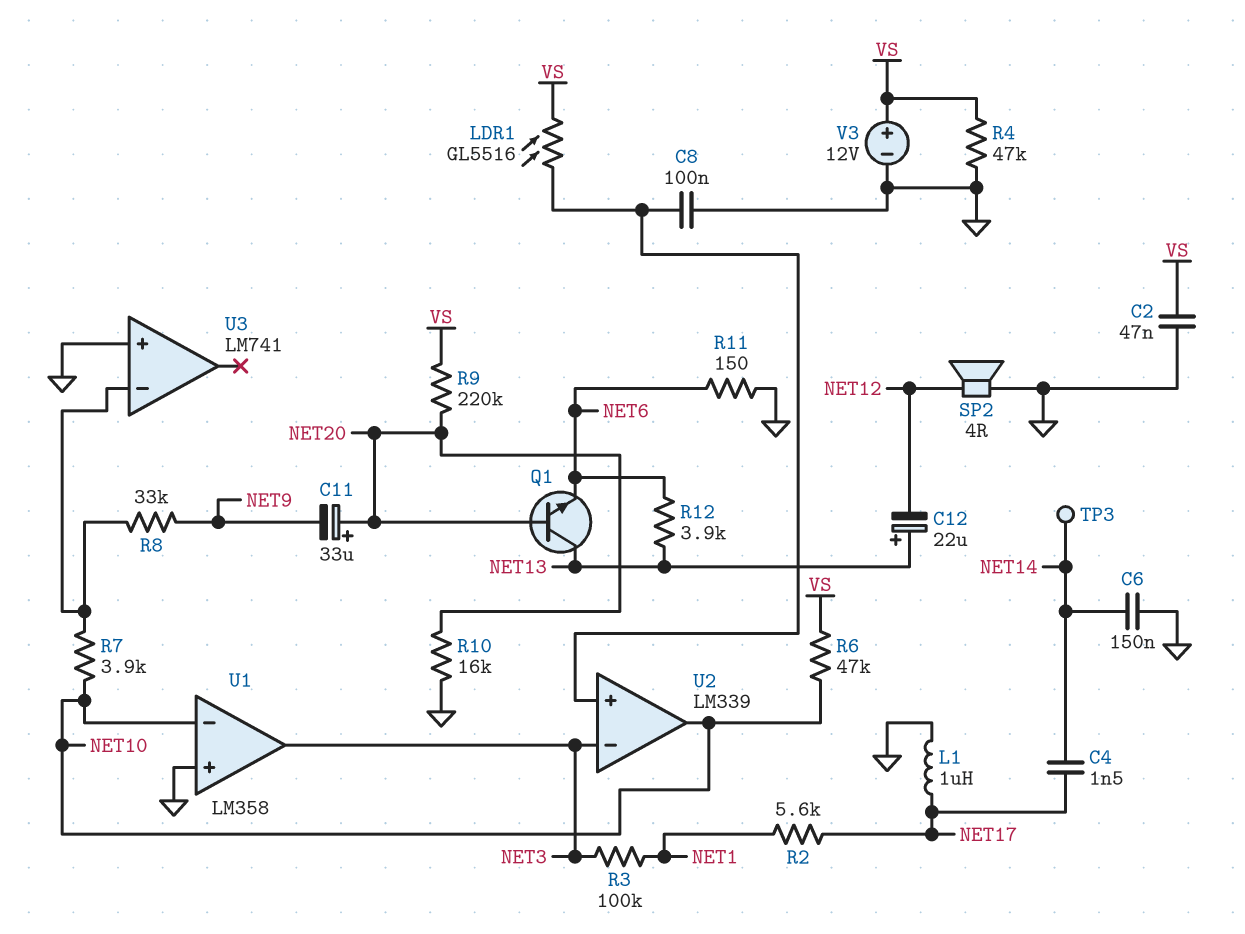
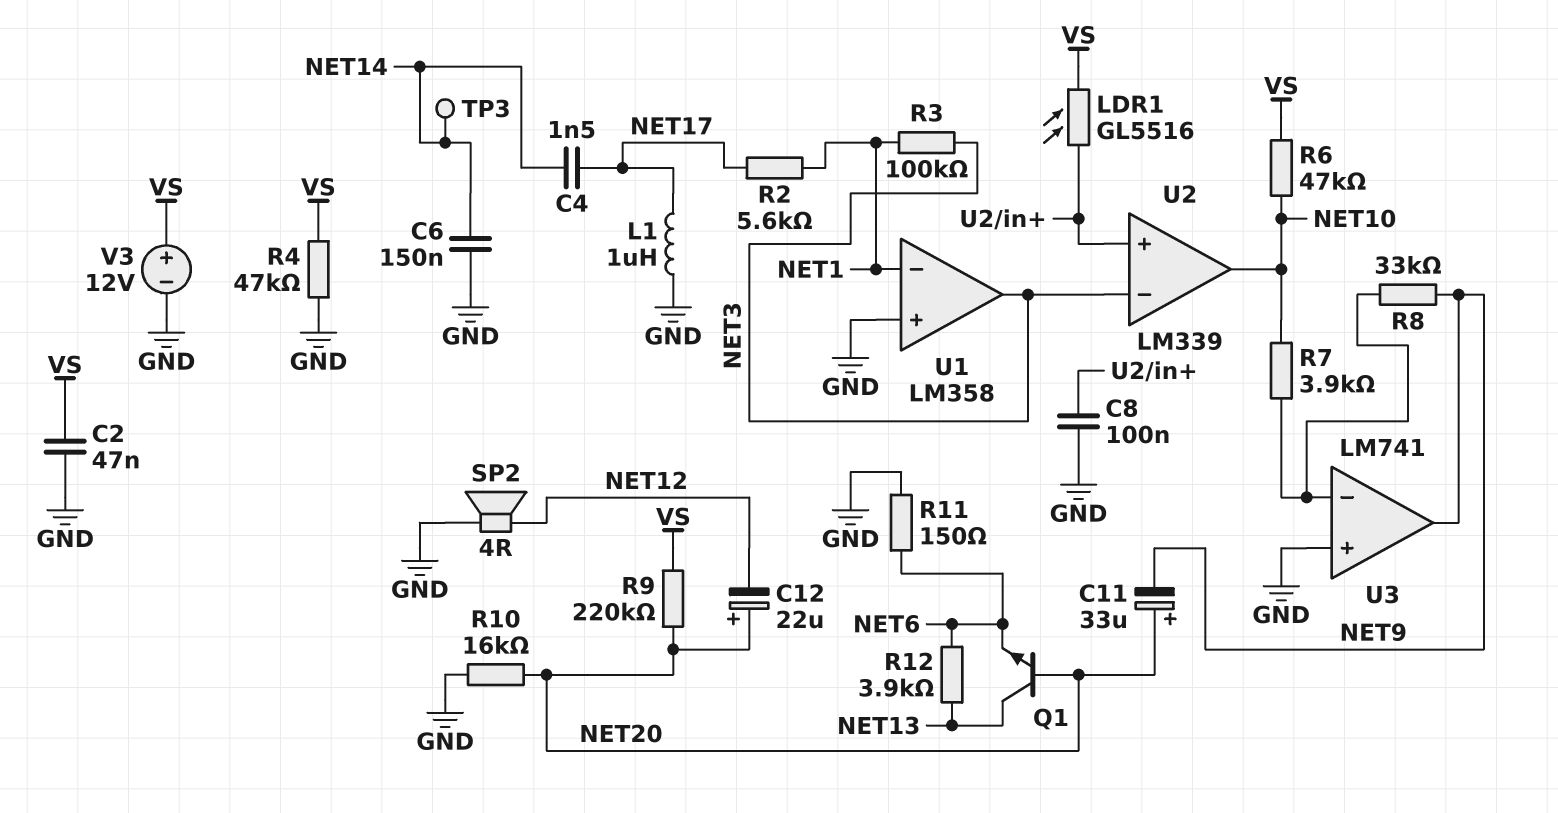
C12: 22uF (plus NET13, minus NET12) -> 22uF (plus NET20, minus NET12)
U1 pin in-: NET10 -> NET1
U3 pin out: none -> NET9

